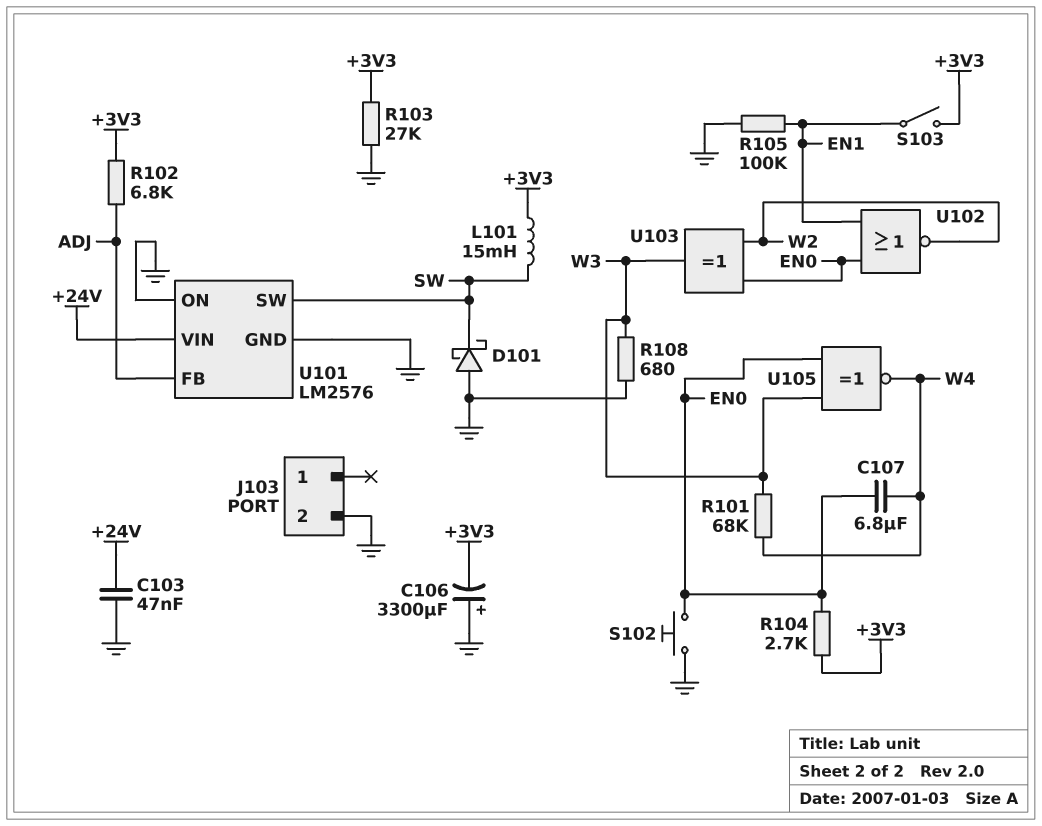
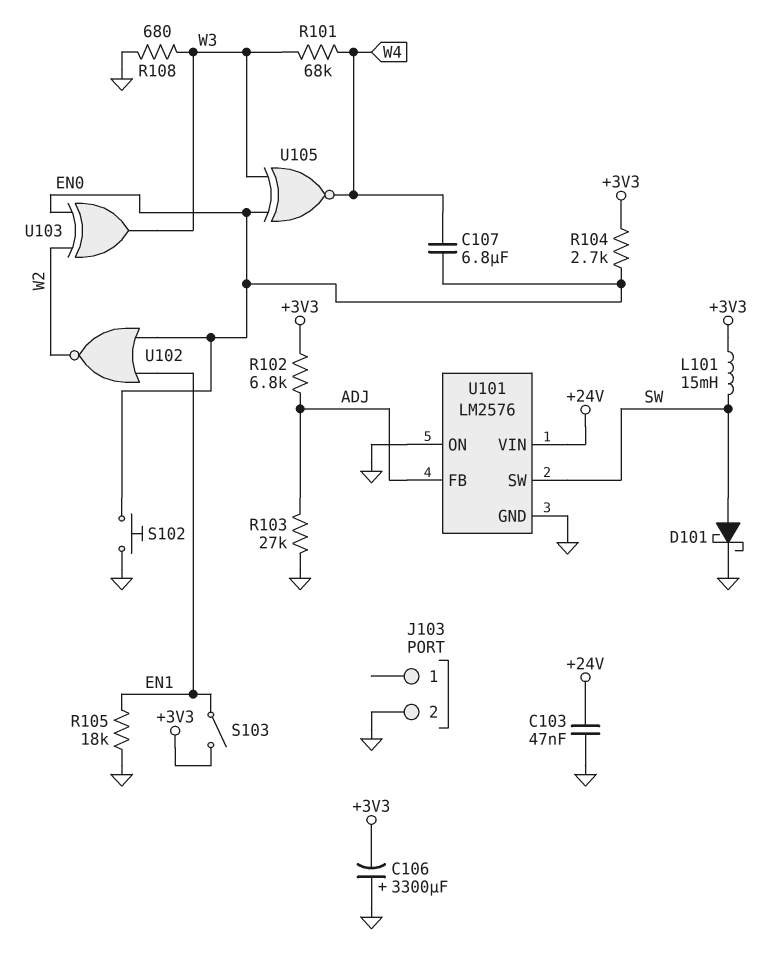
D101: schottky (A GND, K SW) -> schottky (A SW, K GND)
R103: 27k (+3V3, GND) -> 27k (ADJ, GND)
R105: 100k (EN1, GND) -> 18k (EN1, GND)

